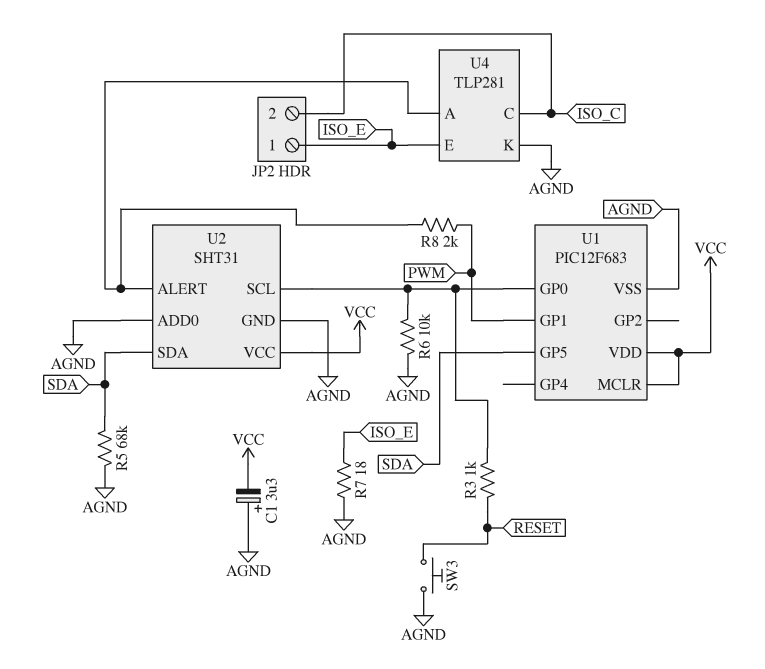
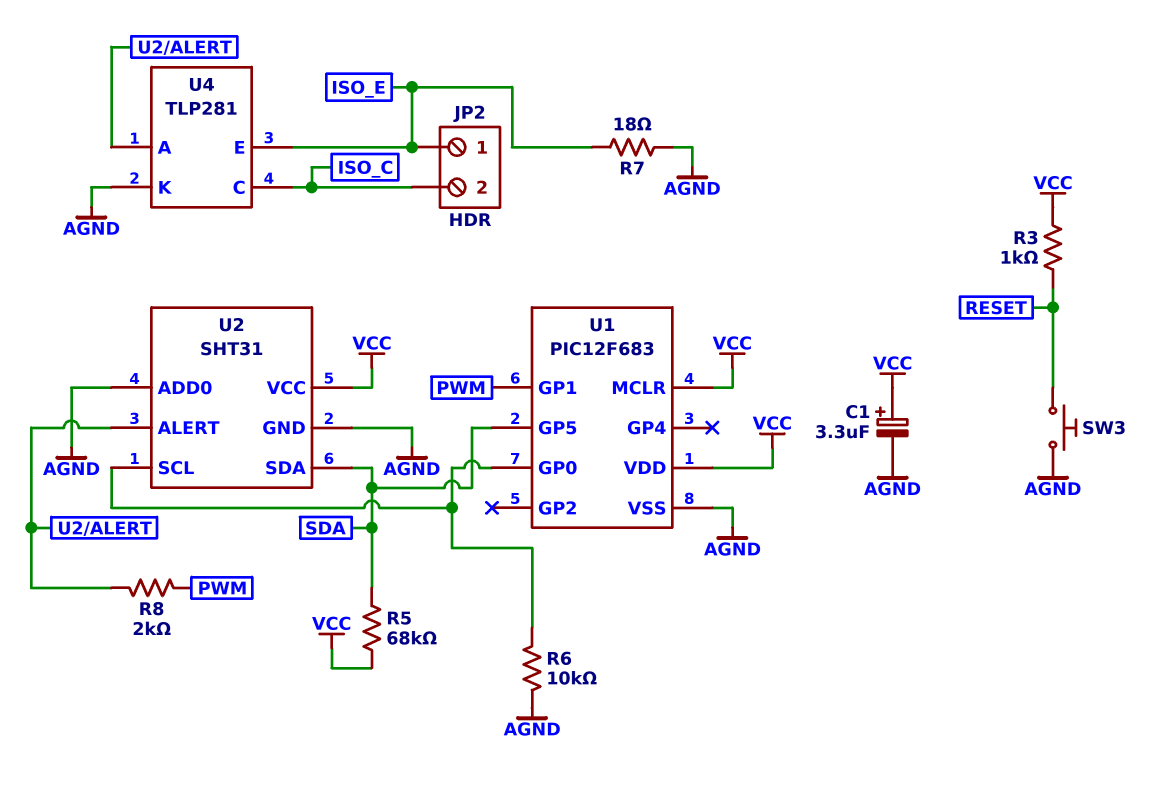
C1: 3.3uF (plus AGND, minus VCC) -> 3.3uF (plus VCC, minus AGND)
R3: 1k (RESET, U1/GP0) -> 1k (RESET, VCC)
R5: 68k (AGND, SDA) -> 68k (SDA, VCC)

